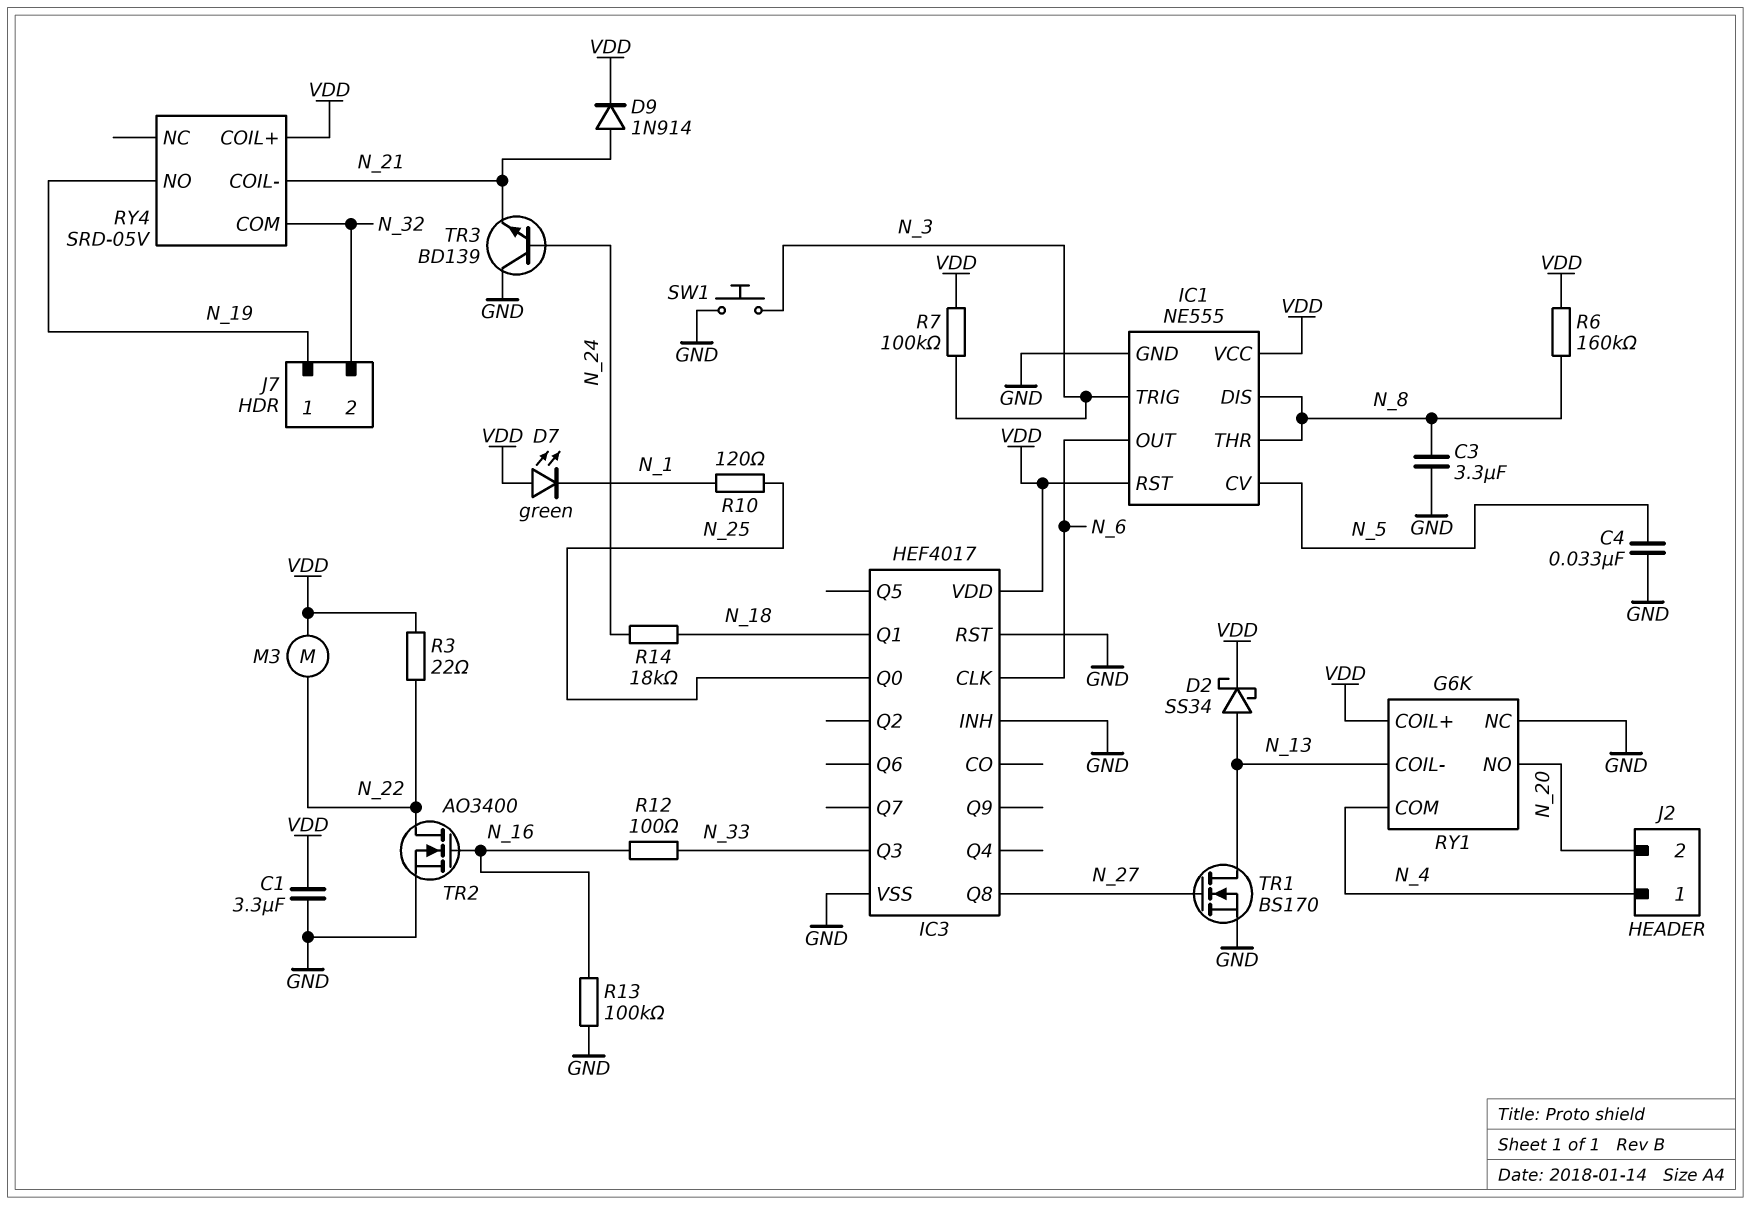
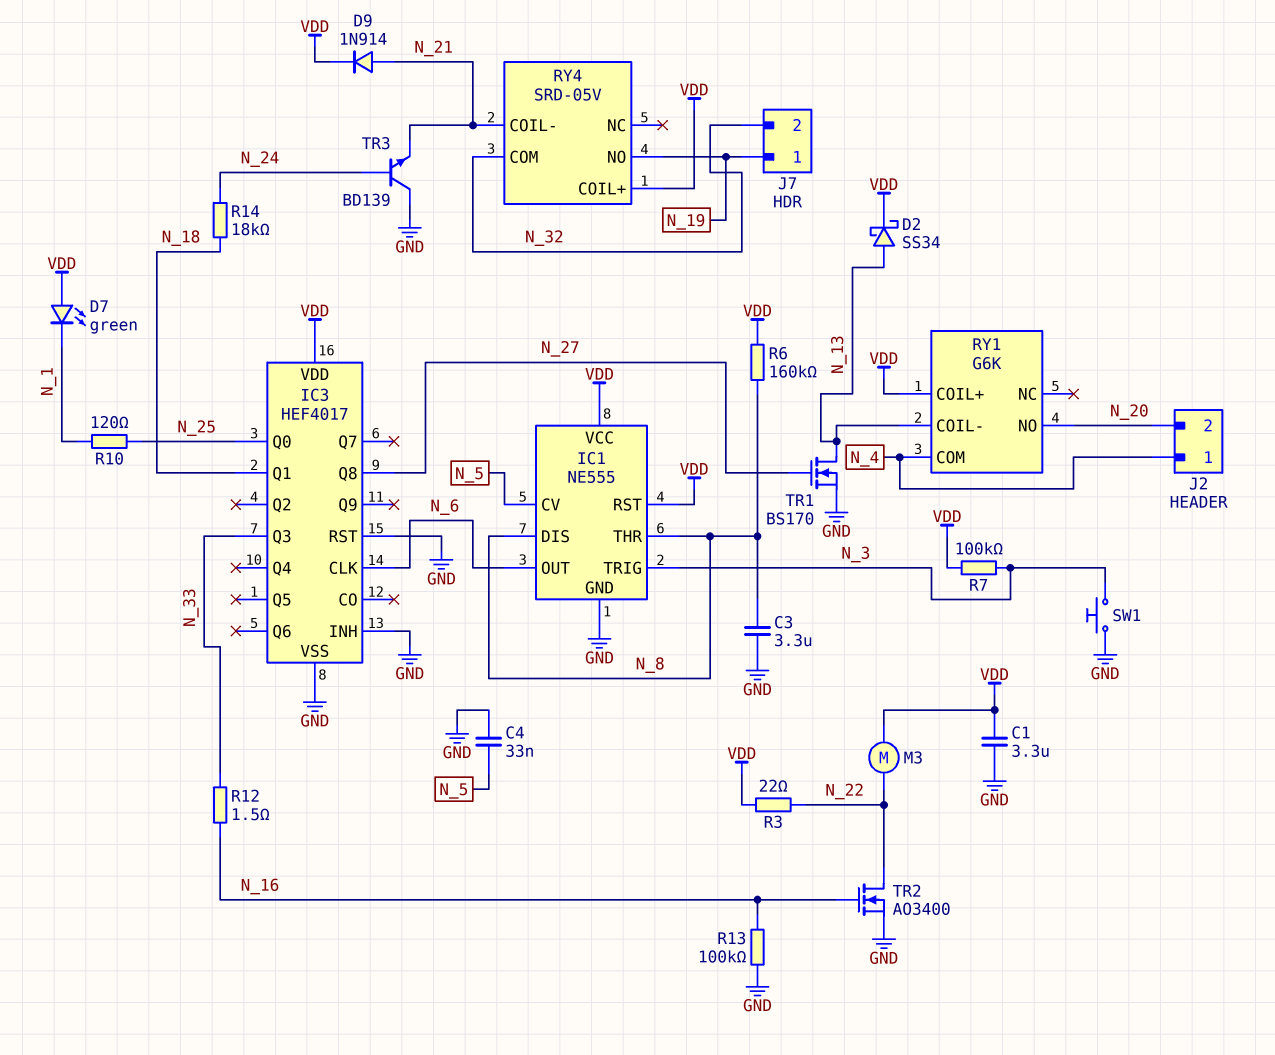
R12: 100 (N_16, N_33) -> 1.5 (N_16, N_33)
RY1 pin NC: GND -> none

